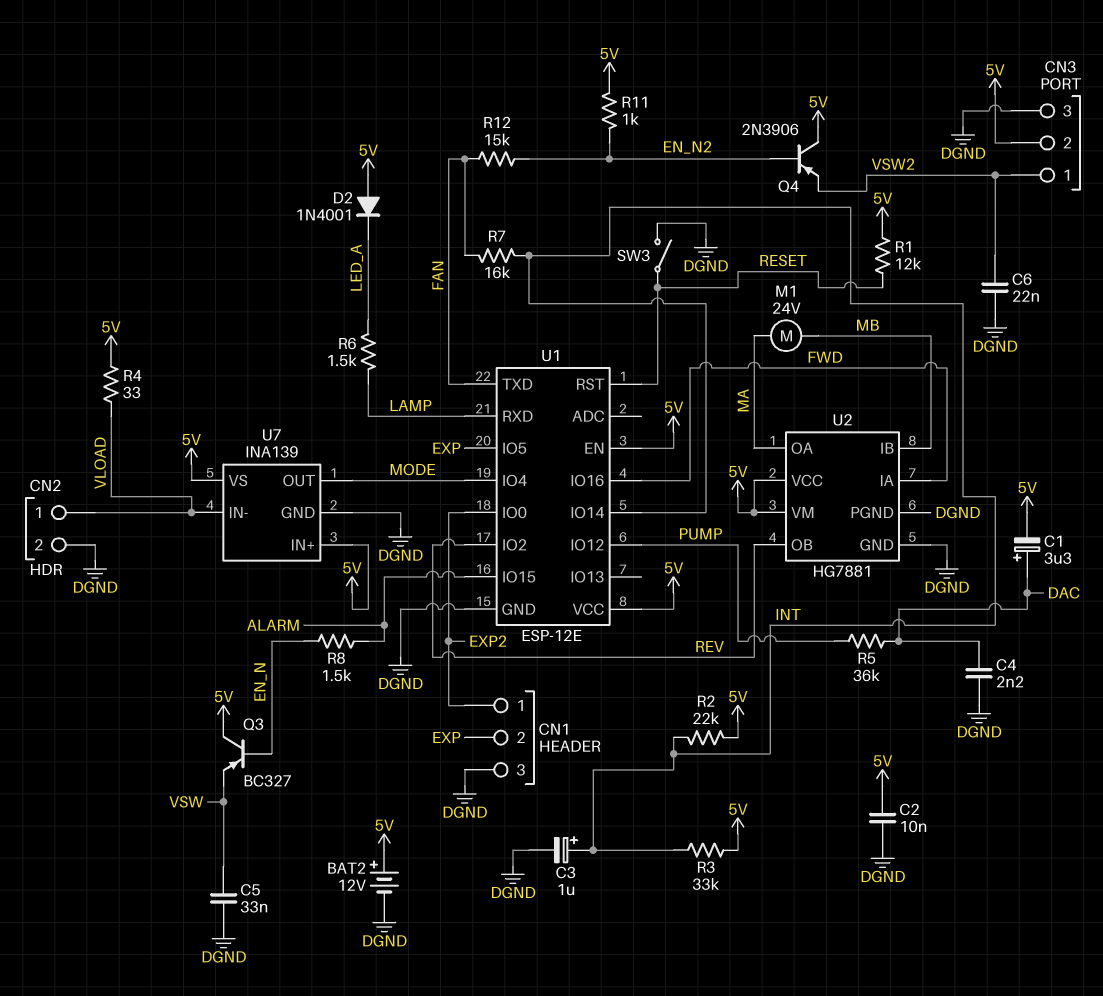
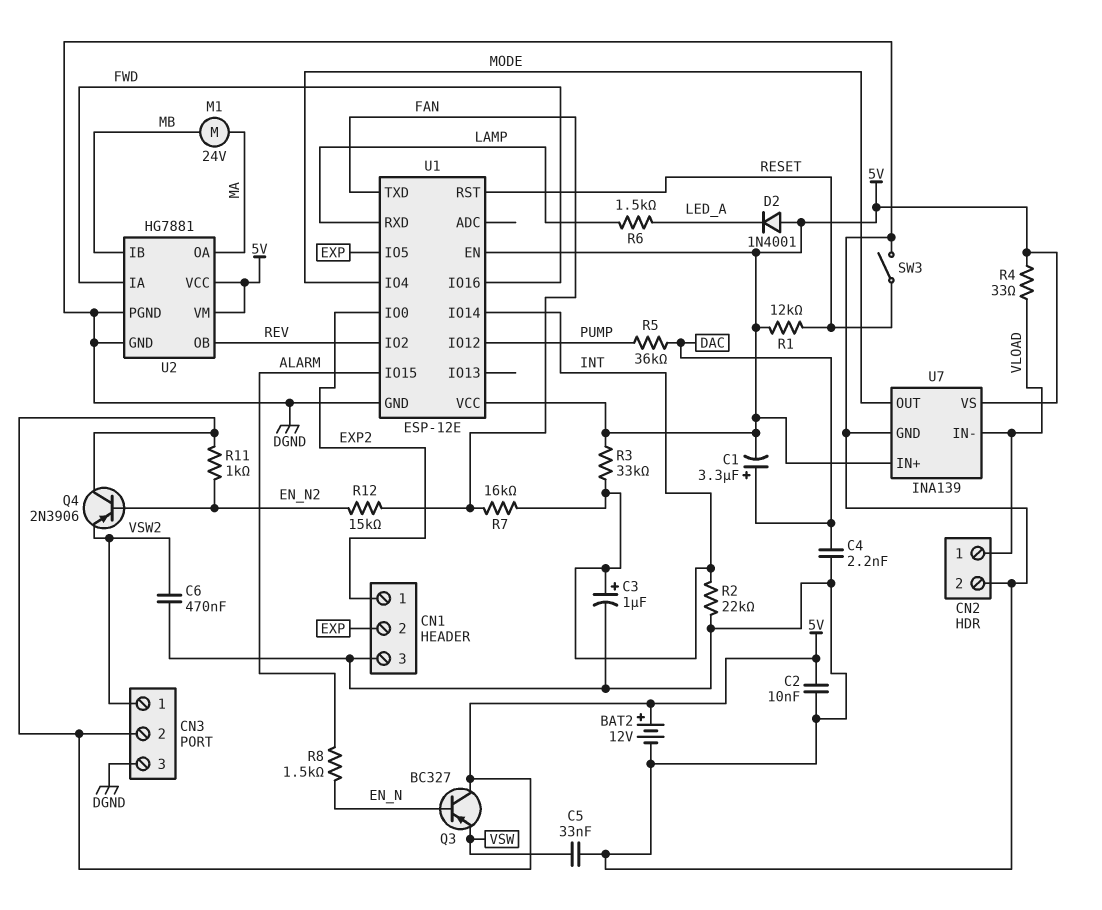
C6: 22nF (DGND, VSW2) -> 470nF (DGND, VSW2)
R2: 22k (5V, INT) -> 22k (DGND, INT)

